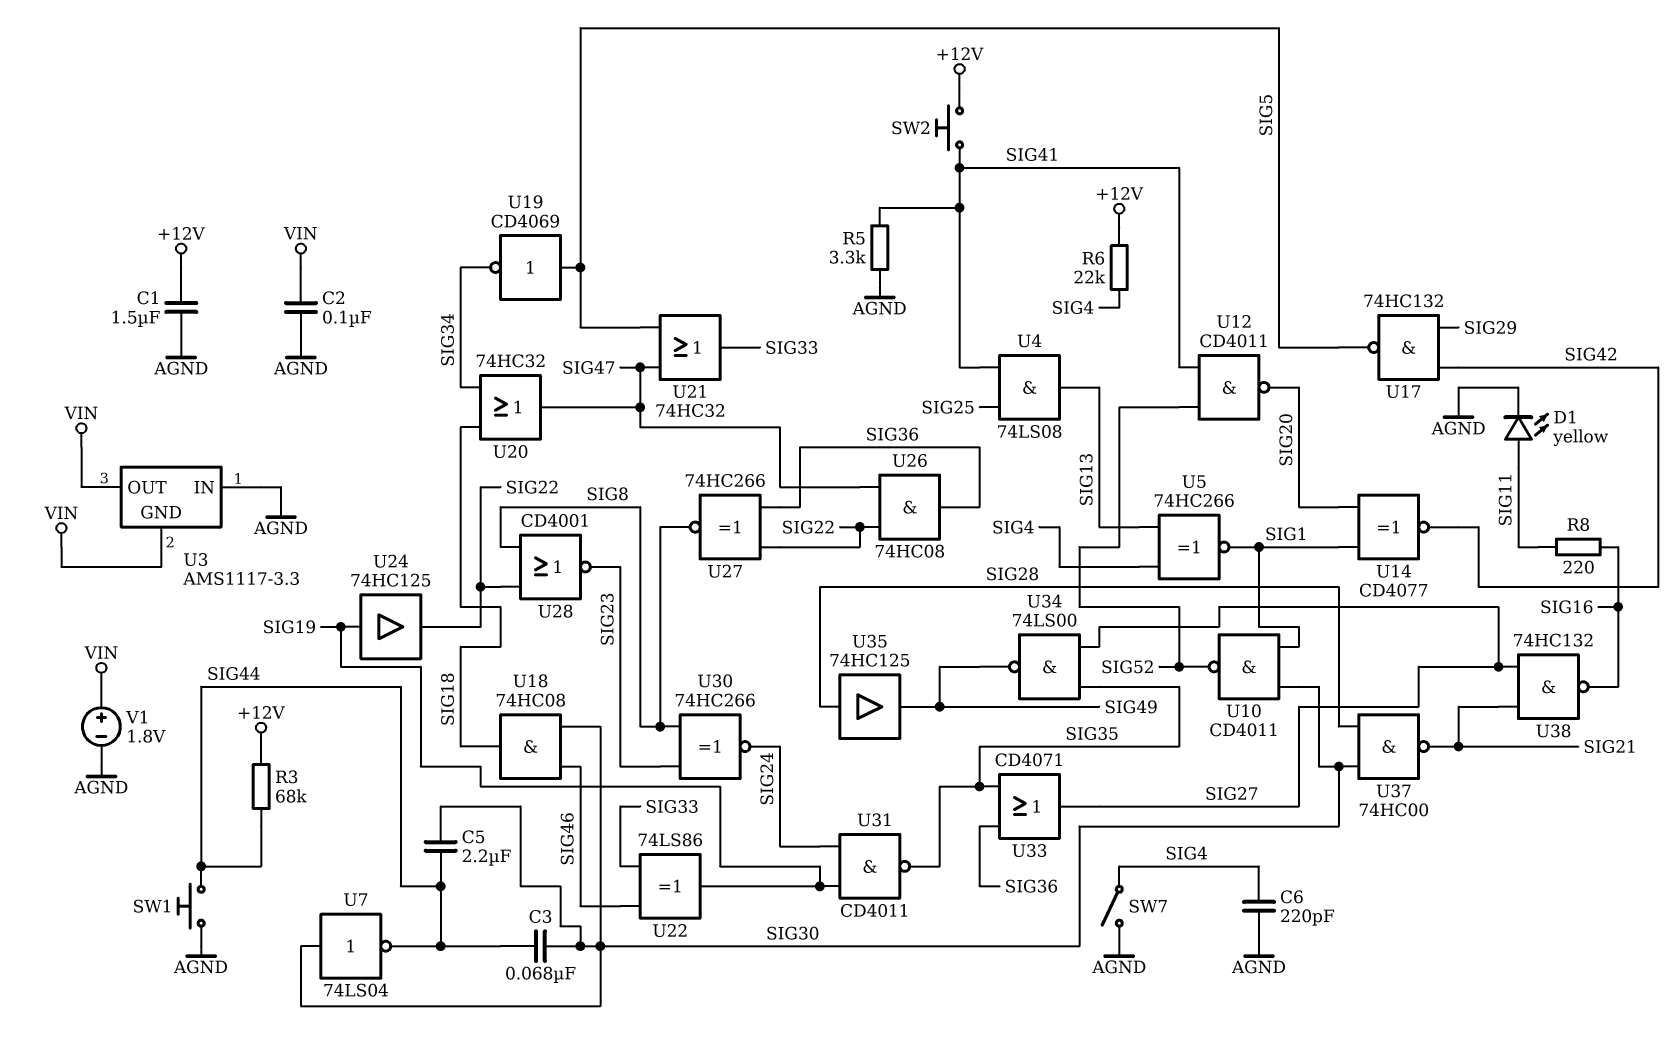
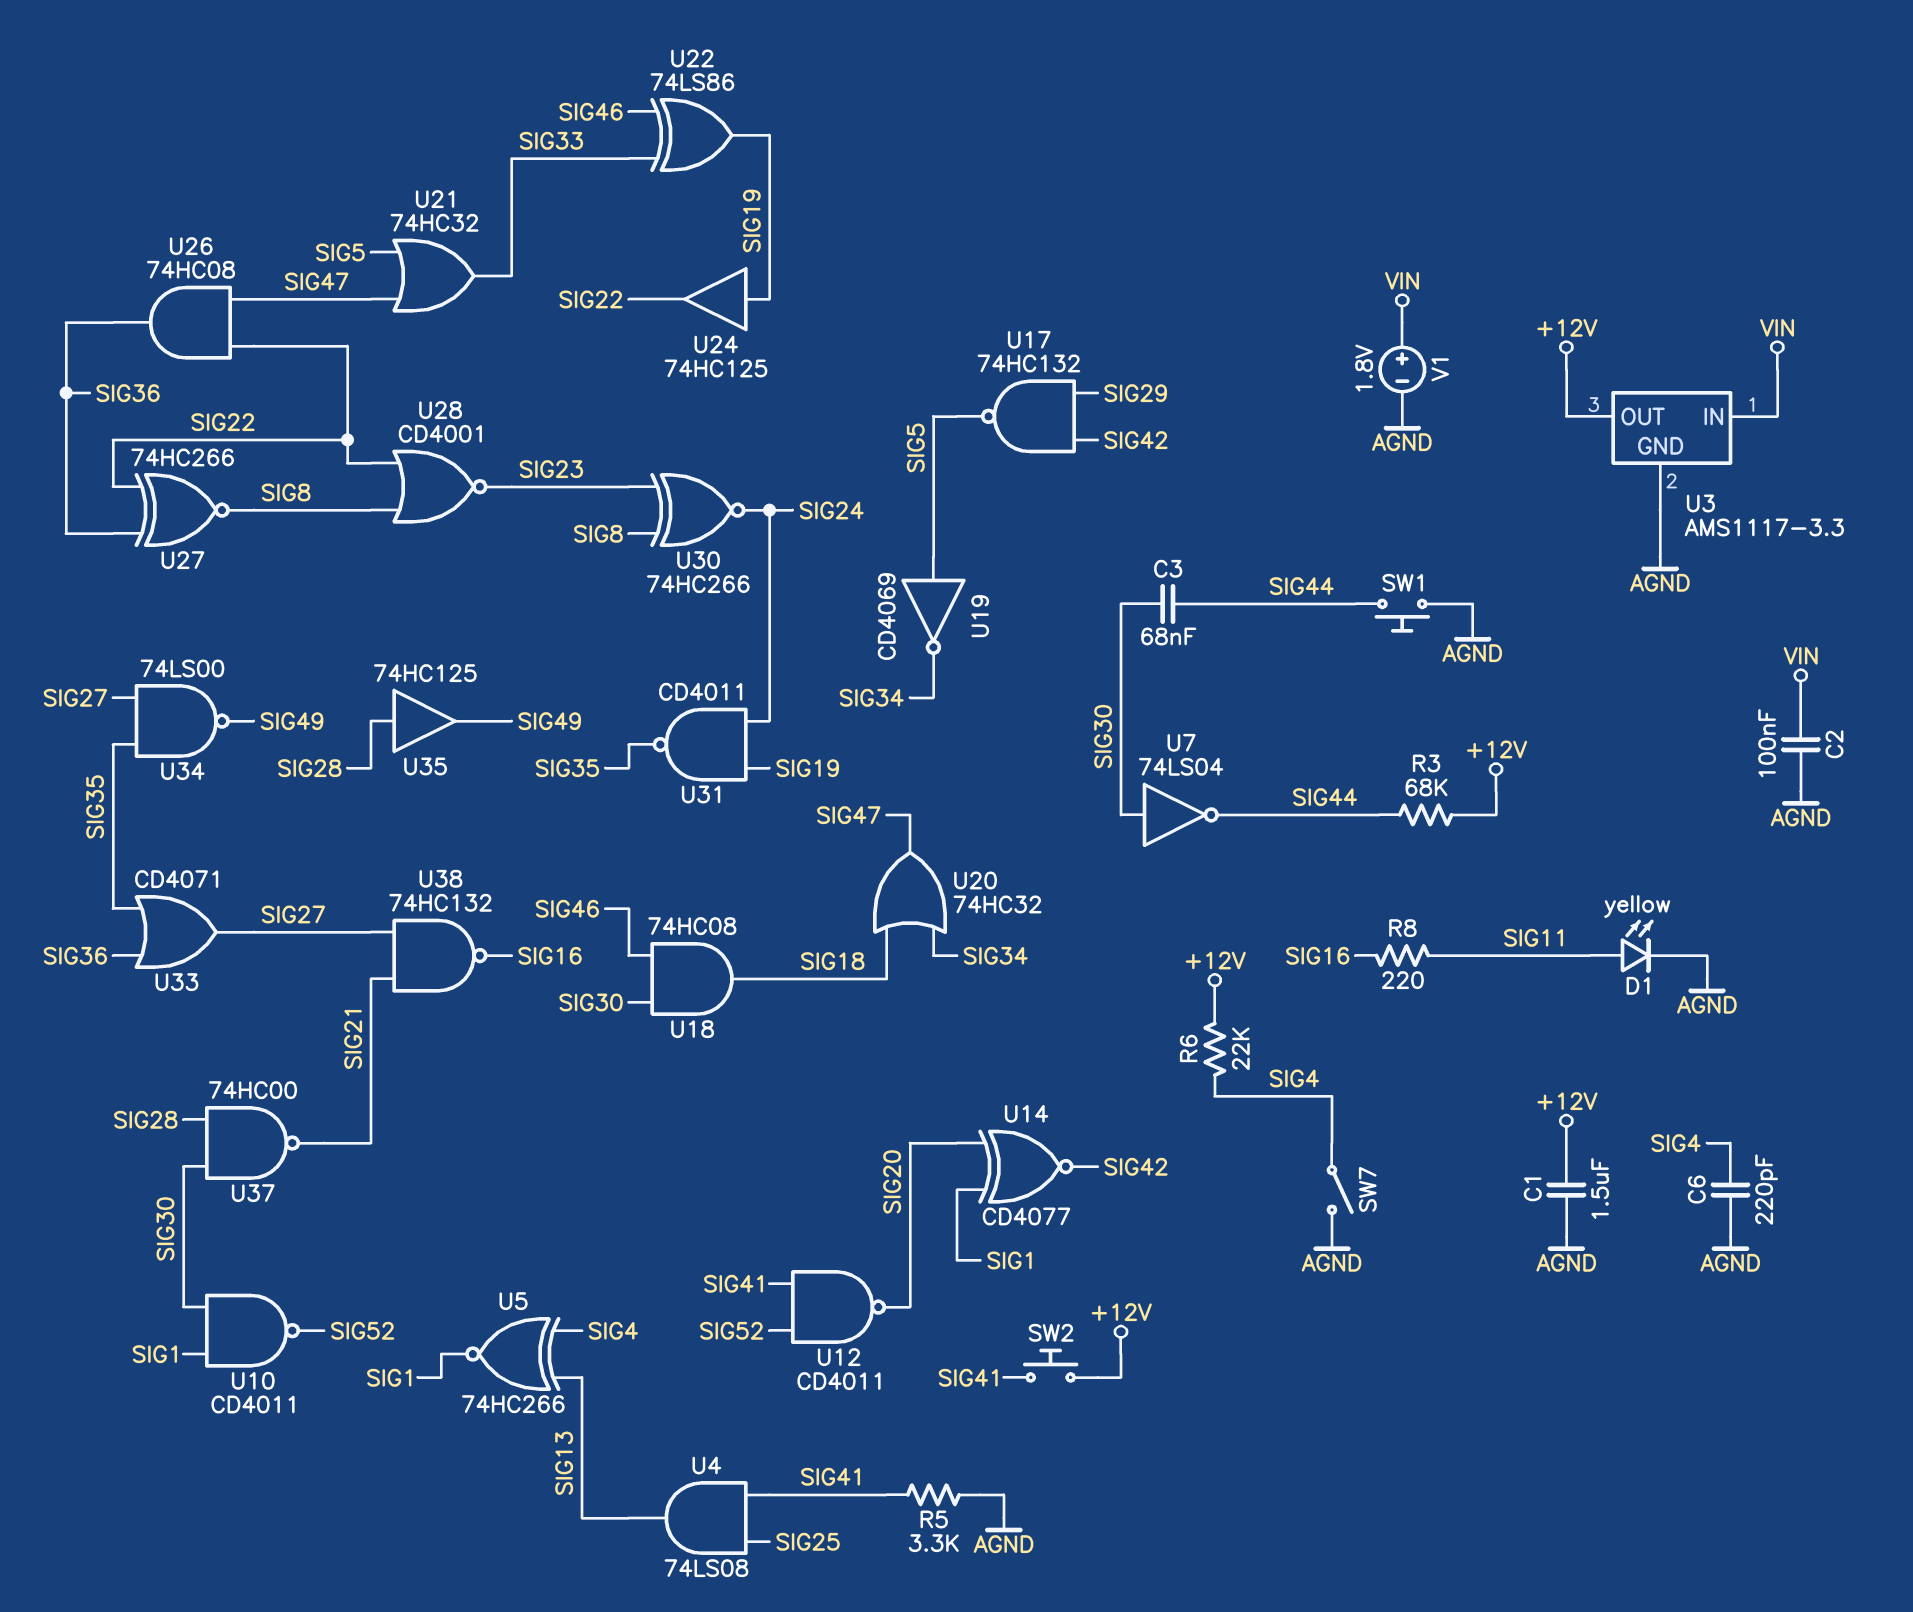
C5: 2.2uF (SIG30, SIG44) -> none
U3 pin GND: VIN -> AGND
U3 pin IN: AGND -> VIN
U3 pin OUT: VIN -> +12V

